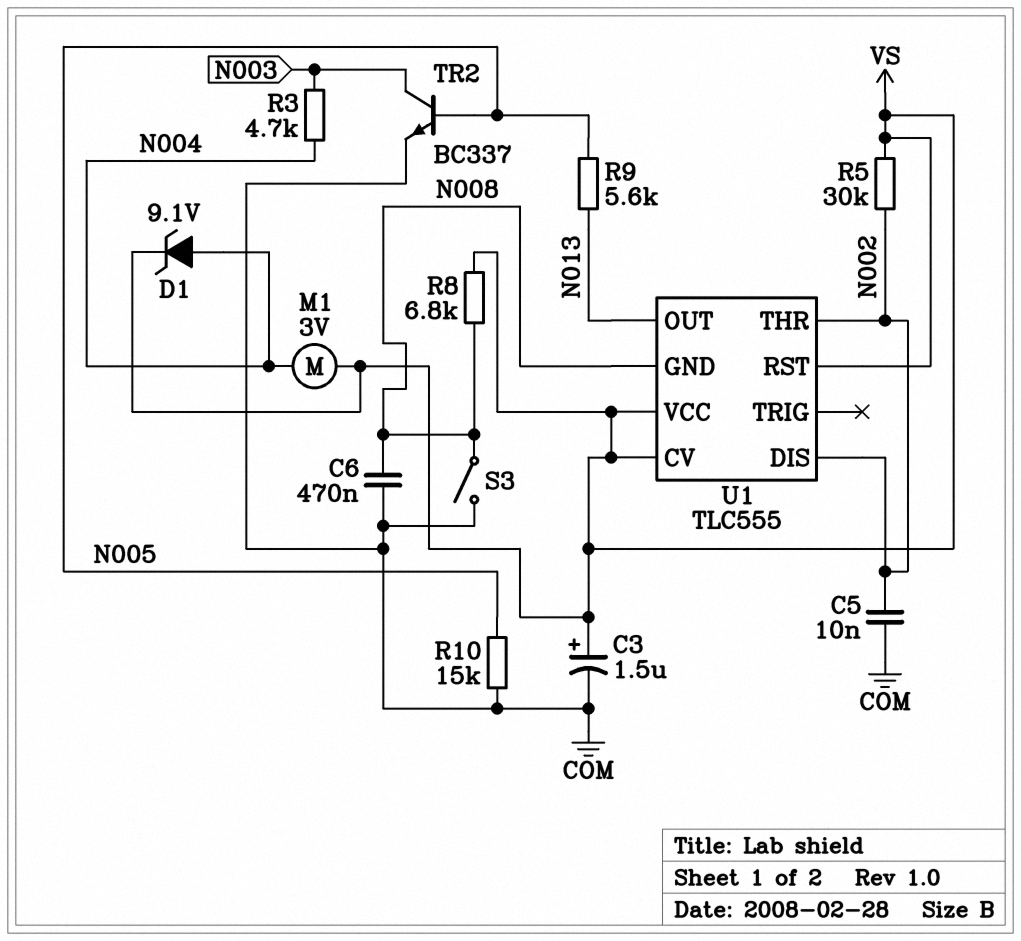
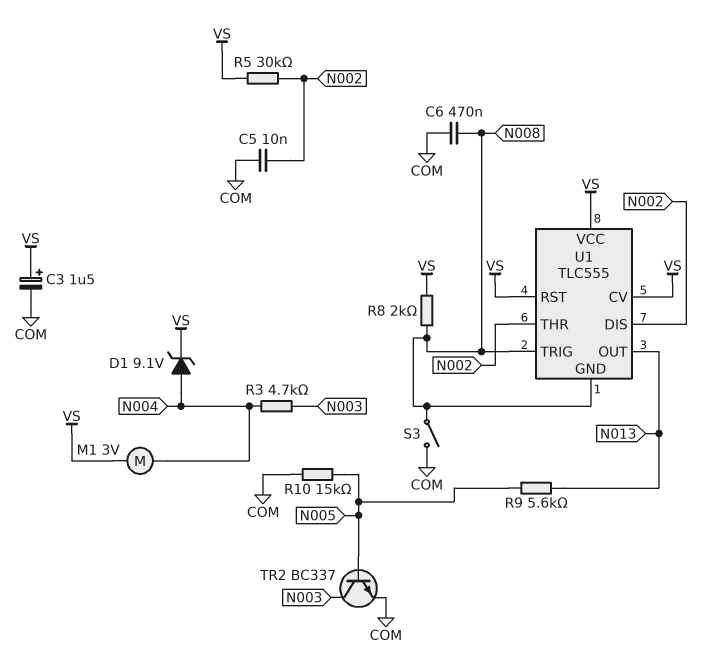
R8: 6.8k (N008, VS) -> 2k (N008, VS)
U1 pin TRIG: none -> N008

